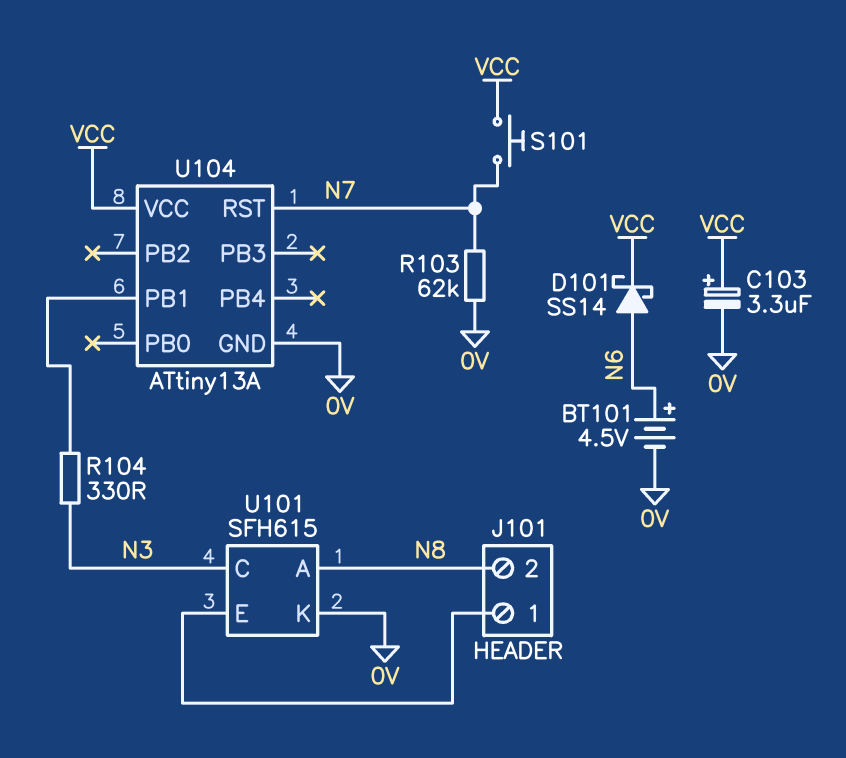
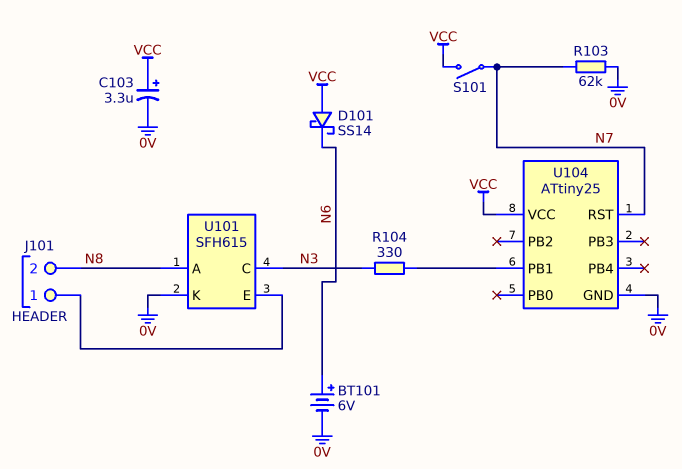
BT101: 4.5V (plus N6, minus 0V) -> 6V (plus N6, minus 0V)
D101: schottky SS14 (A N6, K VCC) -> schottky SS14 (A VCC, K N6)
S101: button (N7, VCC) -> switch (N7, VCC)
U104: ATtiny13A -> ATtiny25

